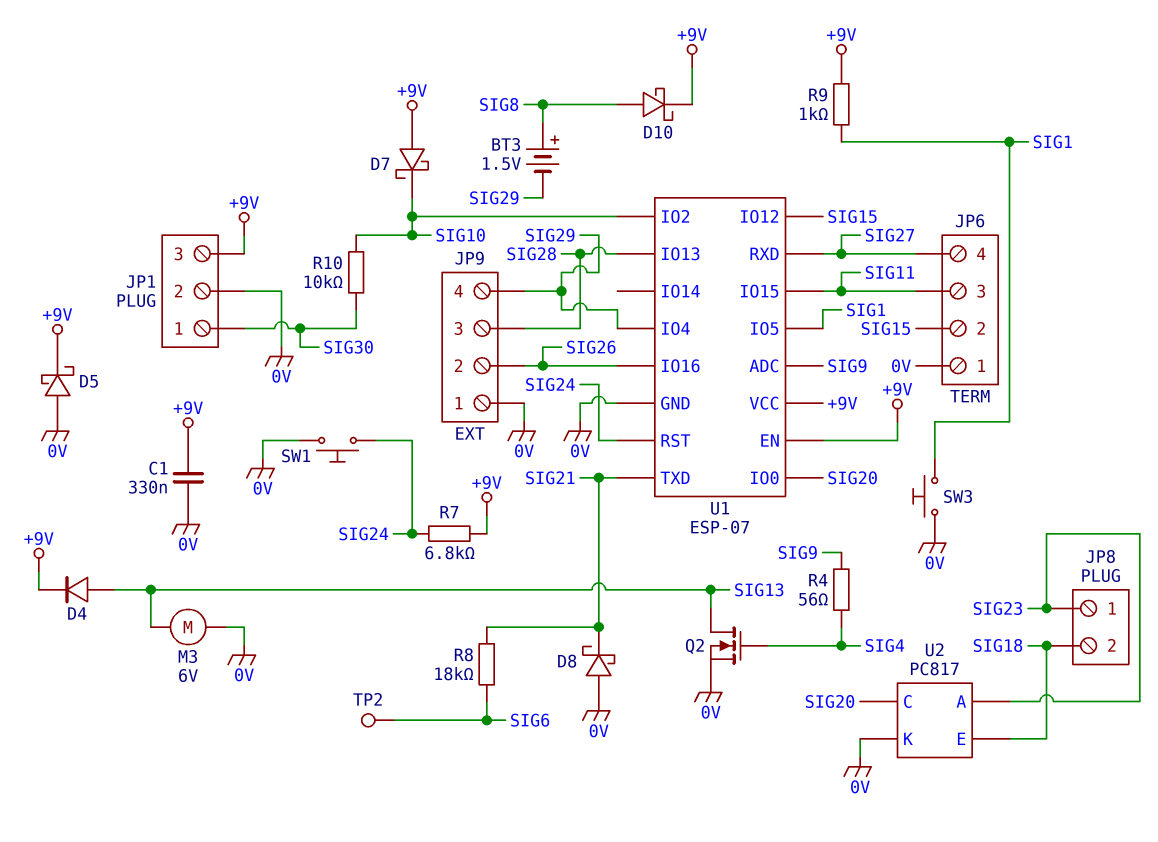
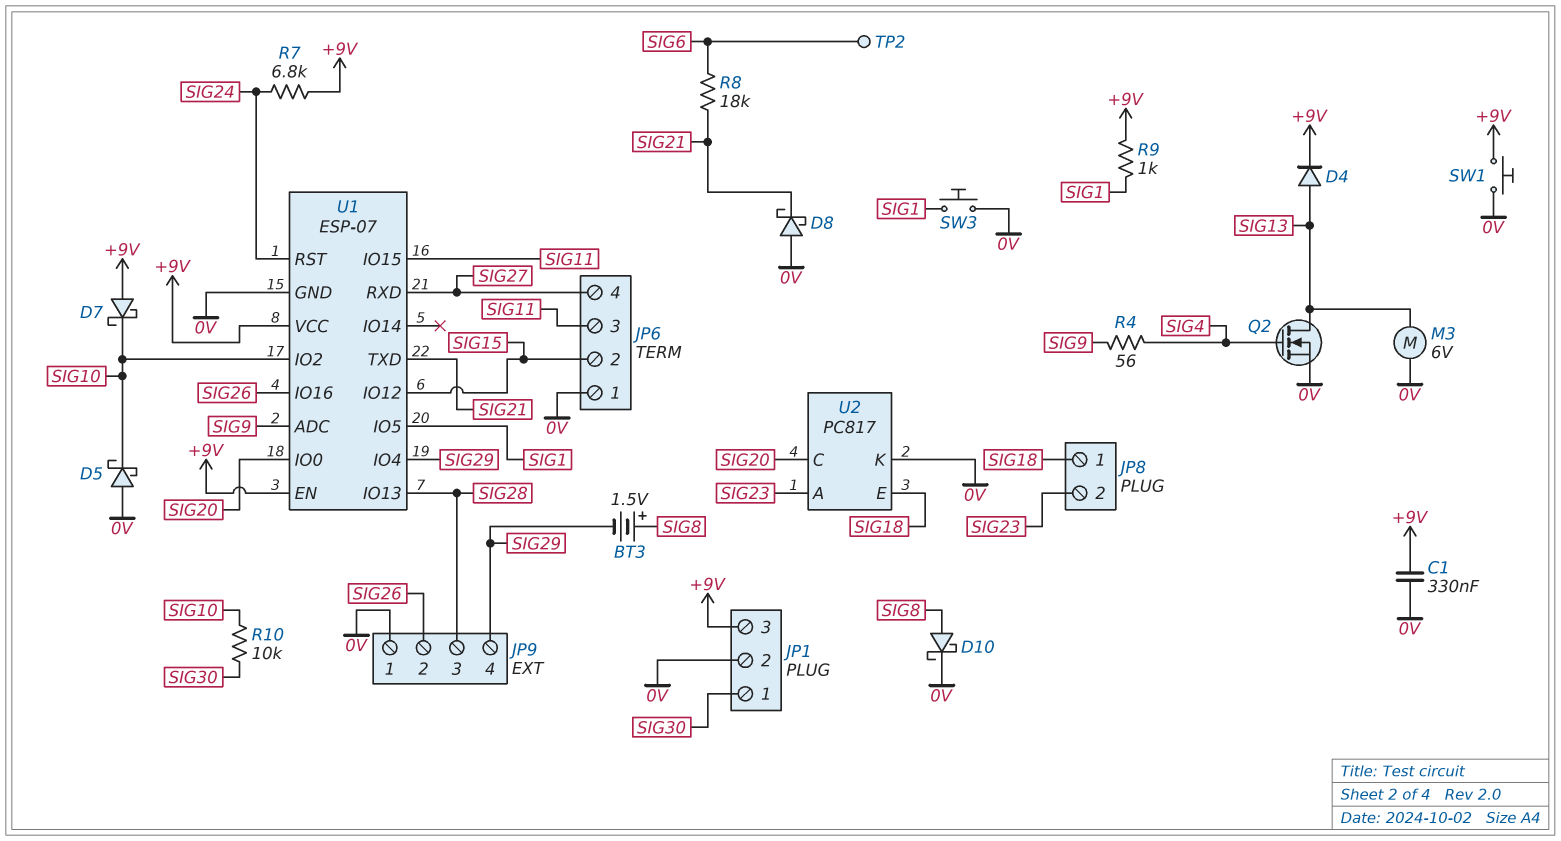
D5: schottky (A 0V, K +9V) -> schottky (A 0V, K SIG10)
D10: schottky (A SIG8, K +9V) -> schottky (A SIG8, K 0V)
JP8 pin 1: SIG23 -> SIG18
JP8 pin 2: SIG18 -> SIG23
SW1: button (0V, SIG24) -> button (+9V, 0V)

